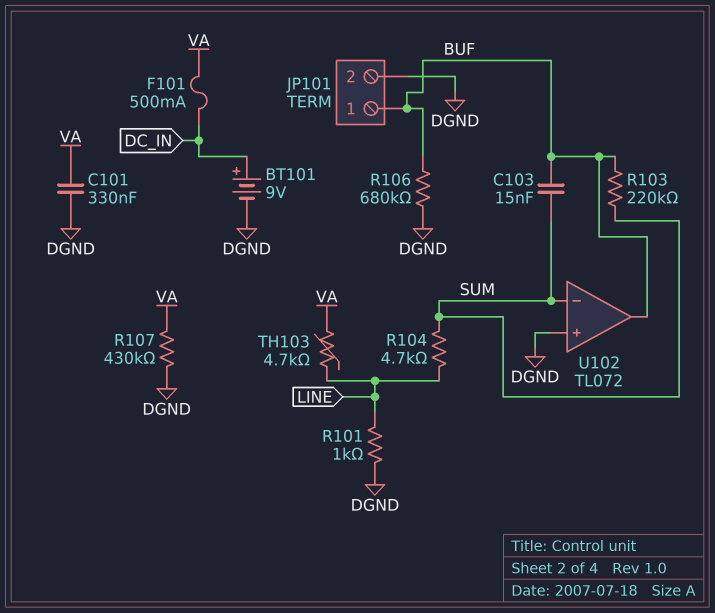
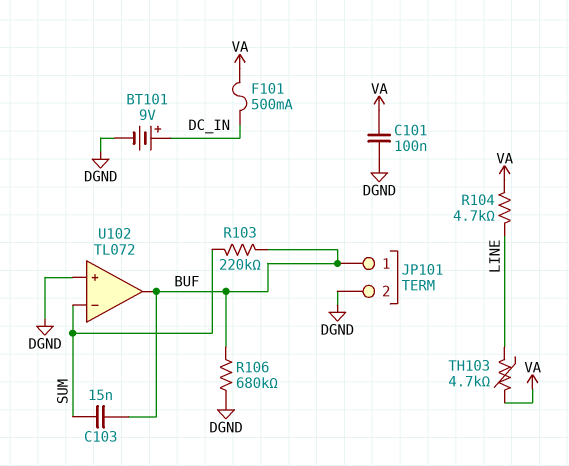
C101: 330nF (DGND, VA) -> 100nF (DGND, VA)
R101: 1k (DGND, LINE) -> none
R104: 4.7k (LINE, SUM) -> 4.7k (LINE, VA)
R107: 430k (DGND, VA) -> none

